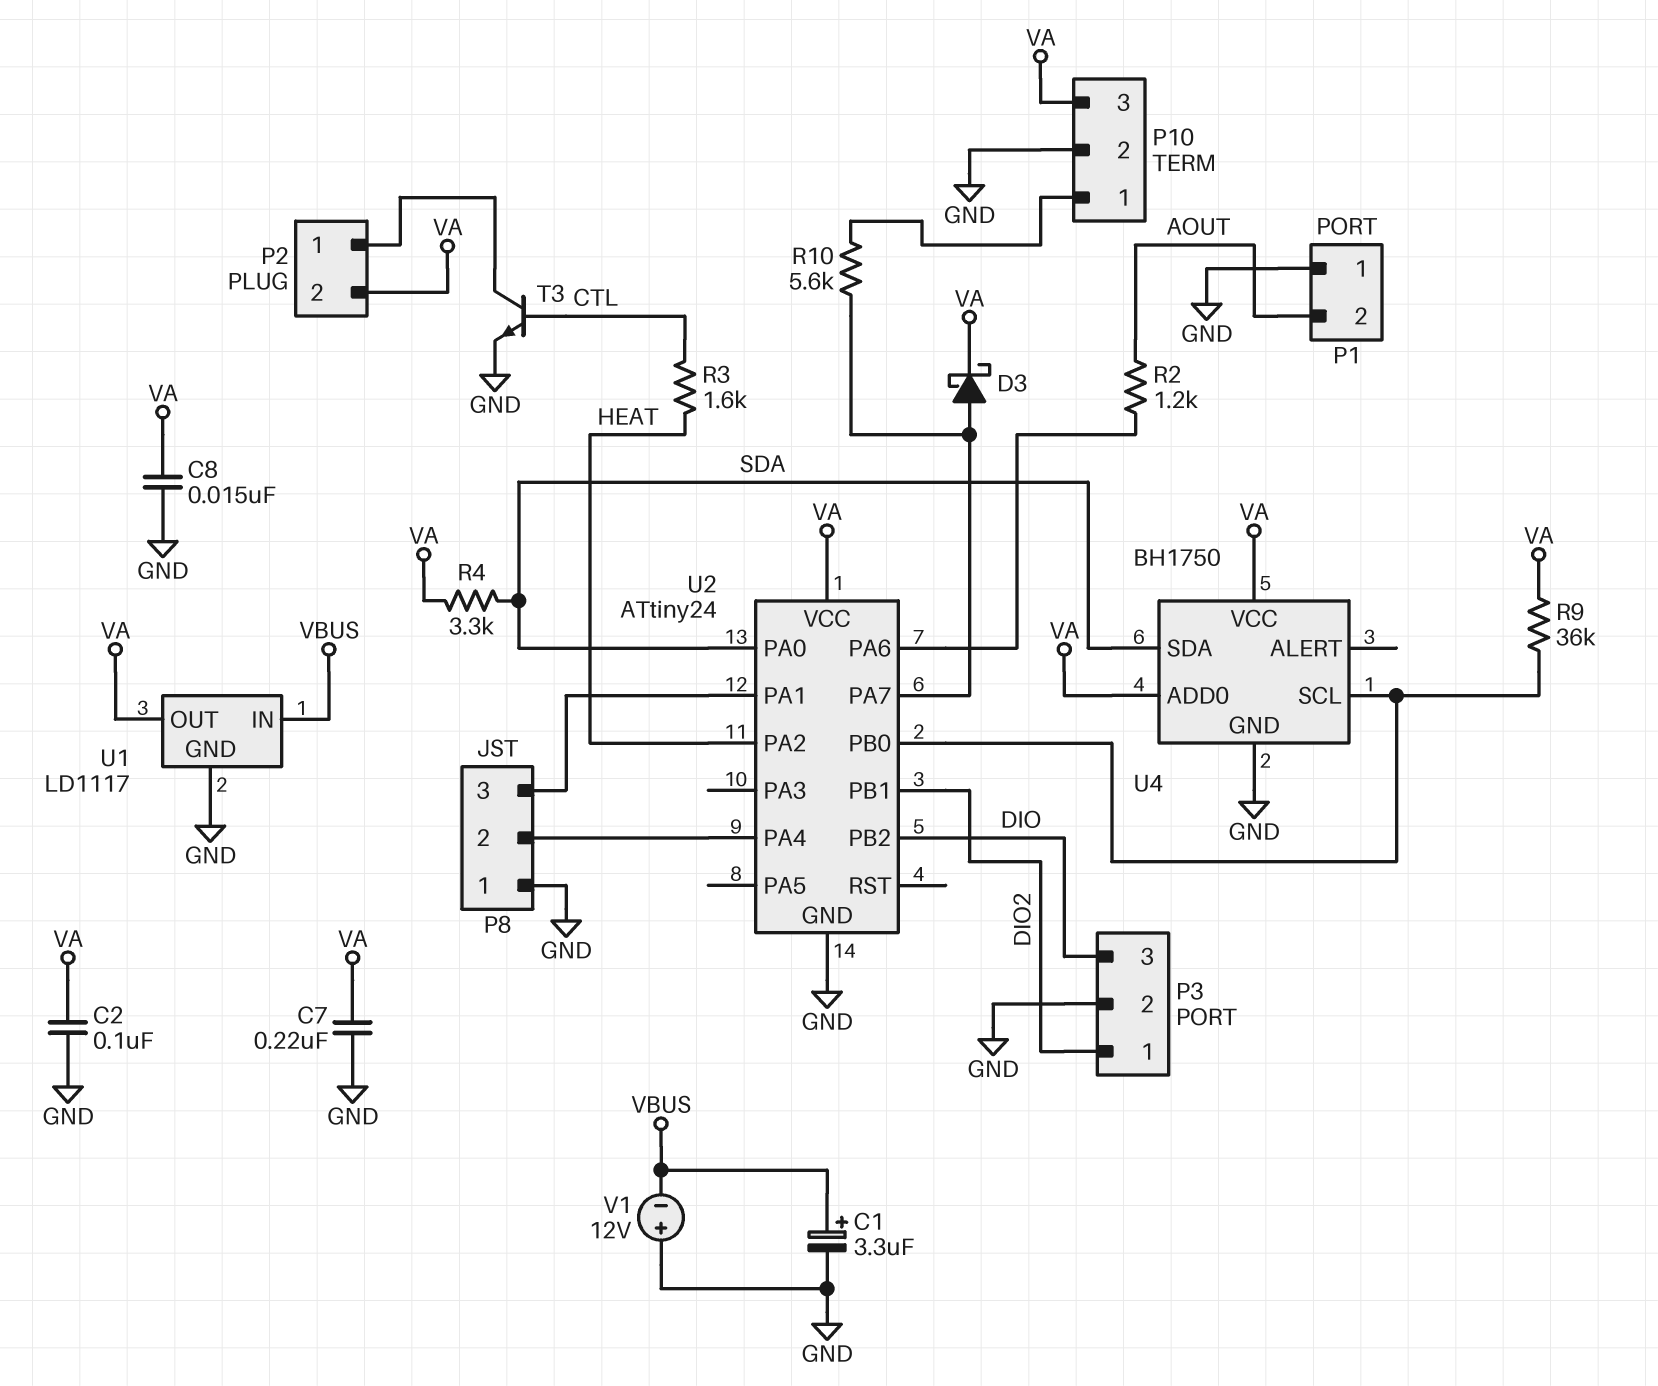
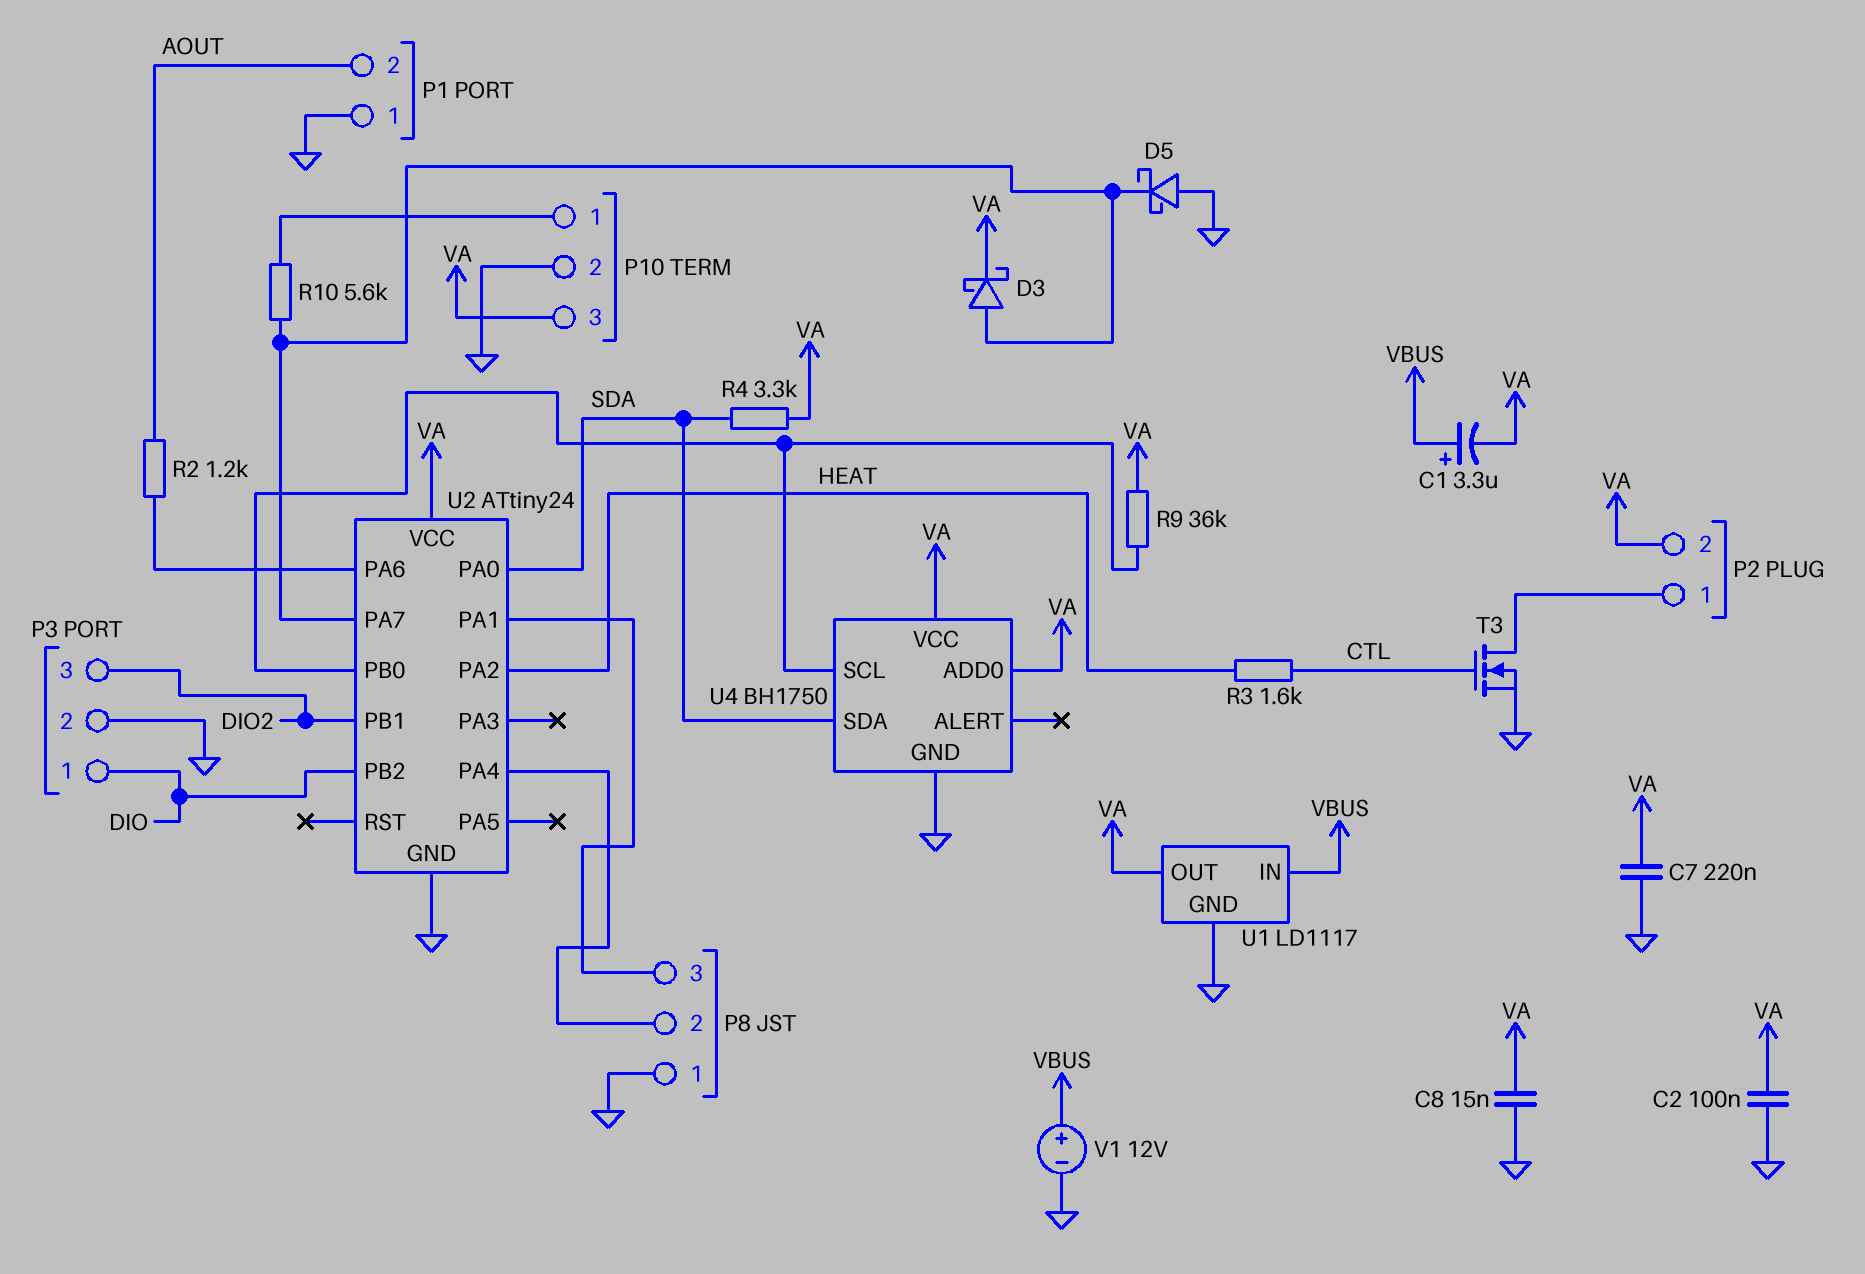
C1: 3.3uF (plus VBUS, minus GND) -> 3.3uF (plus VBUS, minus VA)
D5: none -> schottky (A GND, K U2/PA7)
P3 pin 1: DIO2 -> DIO
P3 pin 3: DIO -> DIO2
T3: NPN (B CTL, C P2/1, E GND) -> NMOS (G CTL, D P2/1, S GND)
V1: 12V (plus GND, minus VBUS) -> 12V (plus VBUS, minus GND)

